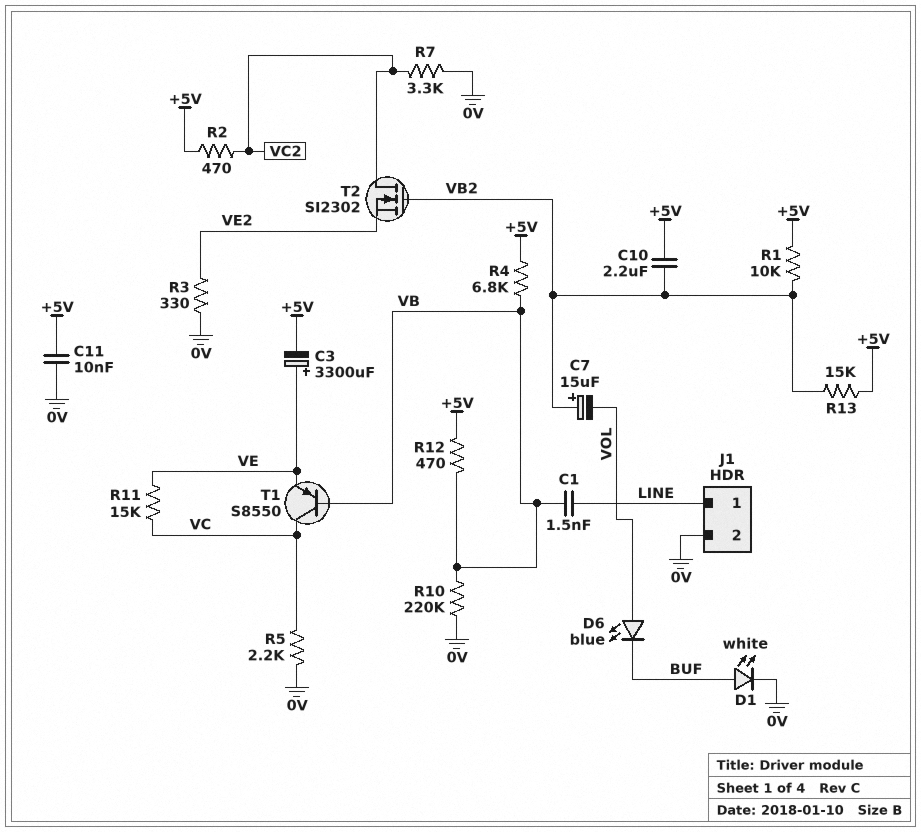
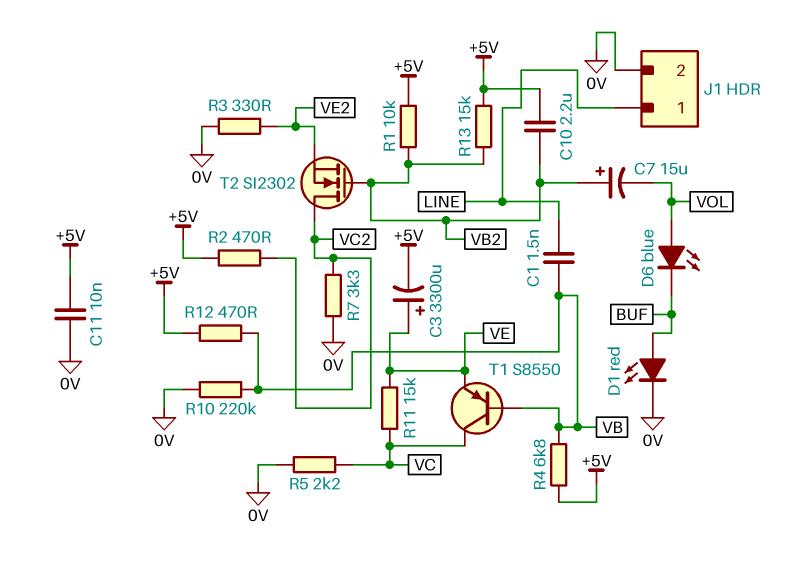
D1: LED white (A BUF, K 0V) -> LED red (A BUF, K 0V)

